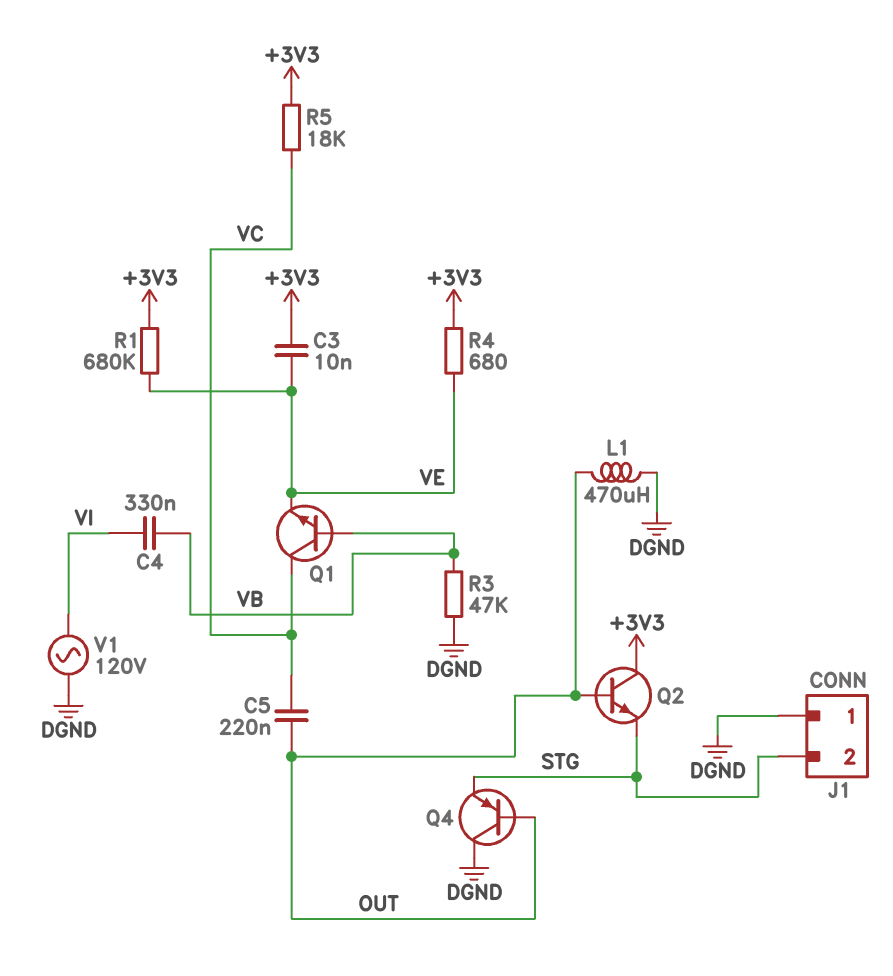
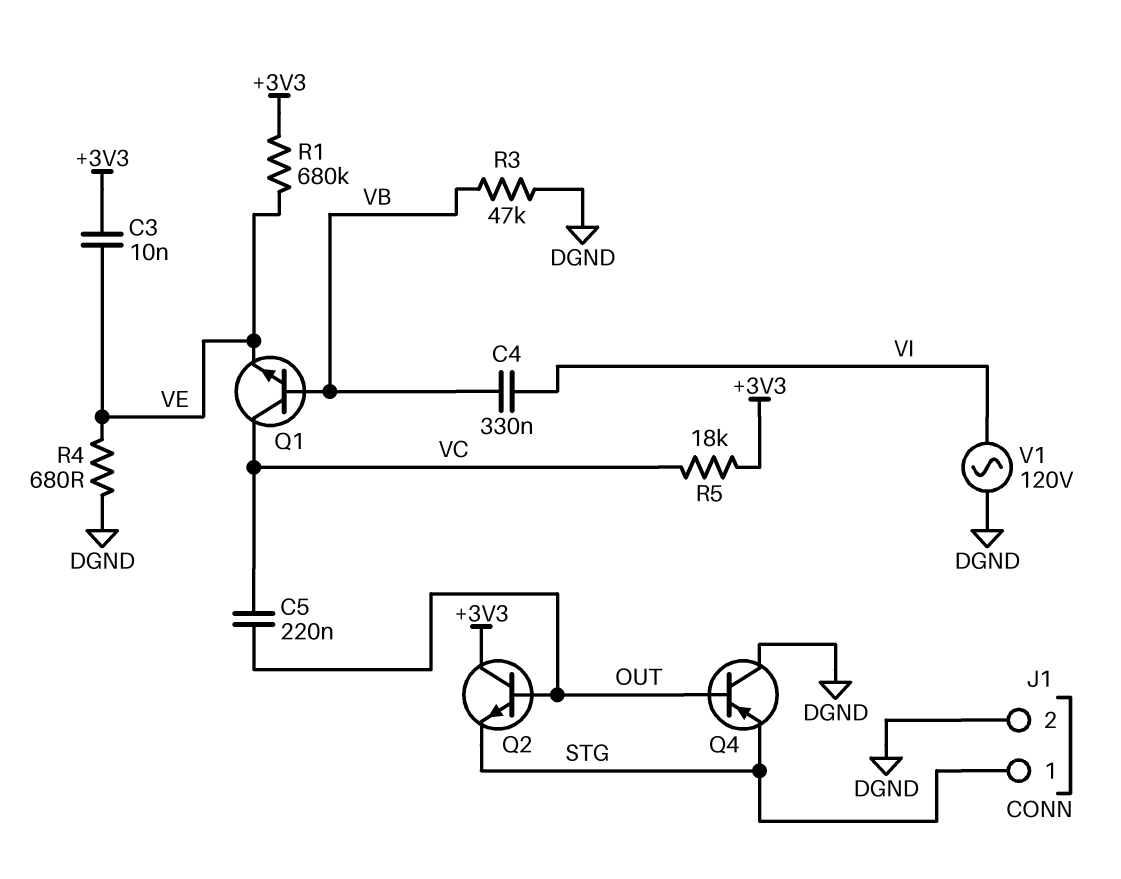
J1 pin 1: DGND -> STG
J1 pin 2: STG -> DGND
L1: 470uH (DGND, OUT) -> none
R4: 680 (+3V3, VE) -> 680 (DGND, VE)

